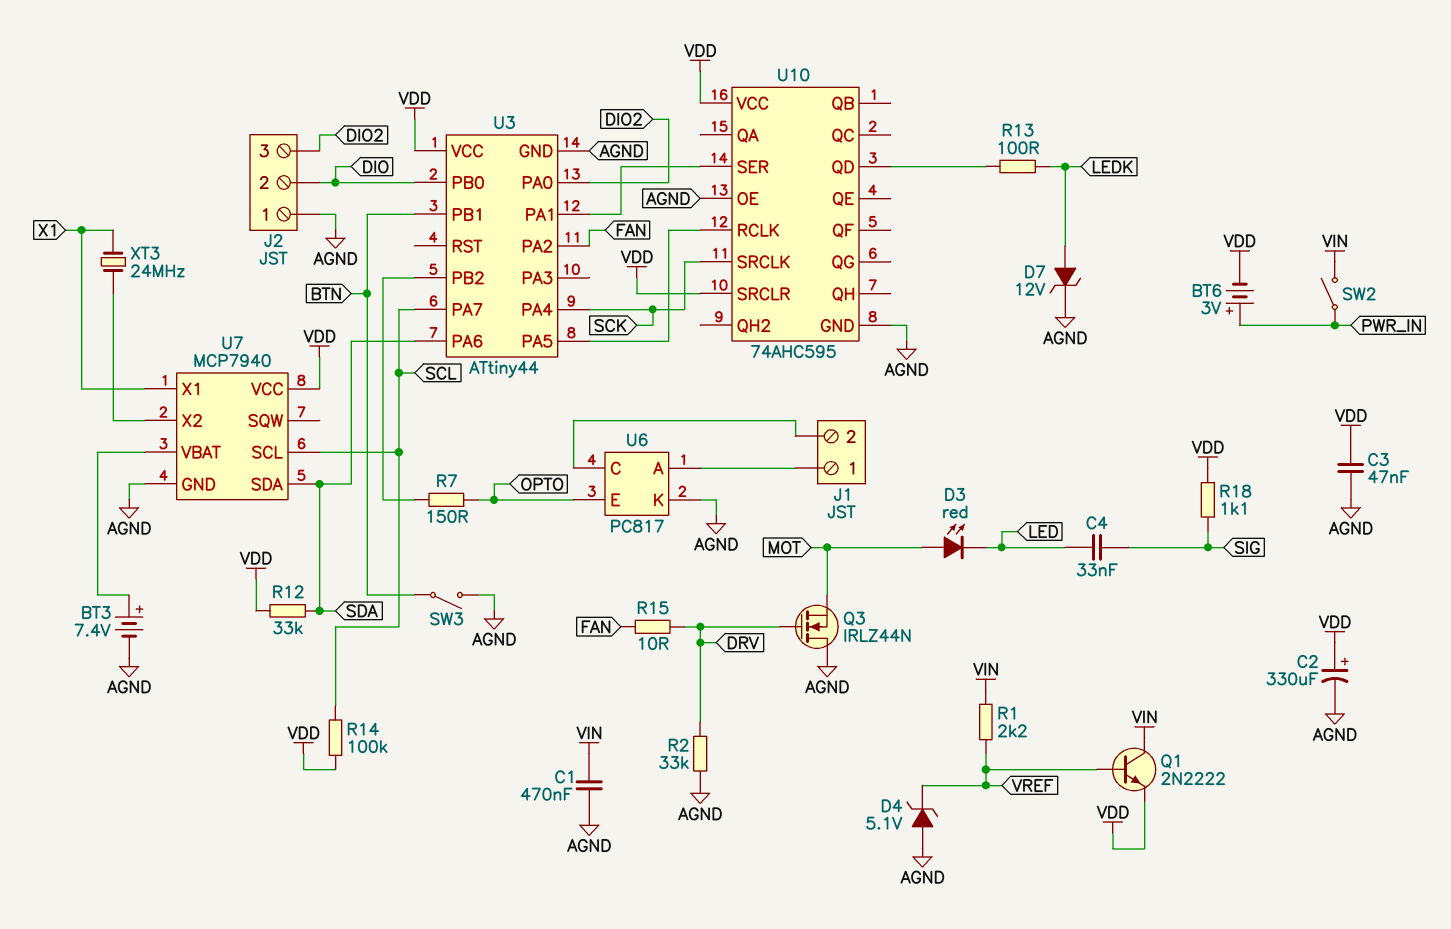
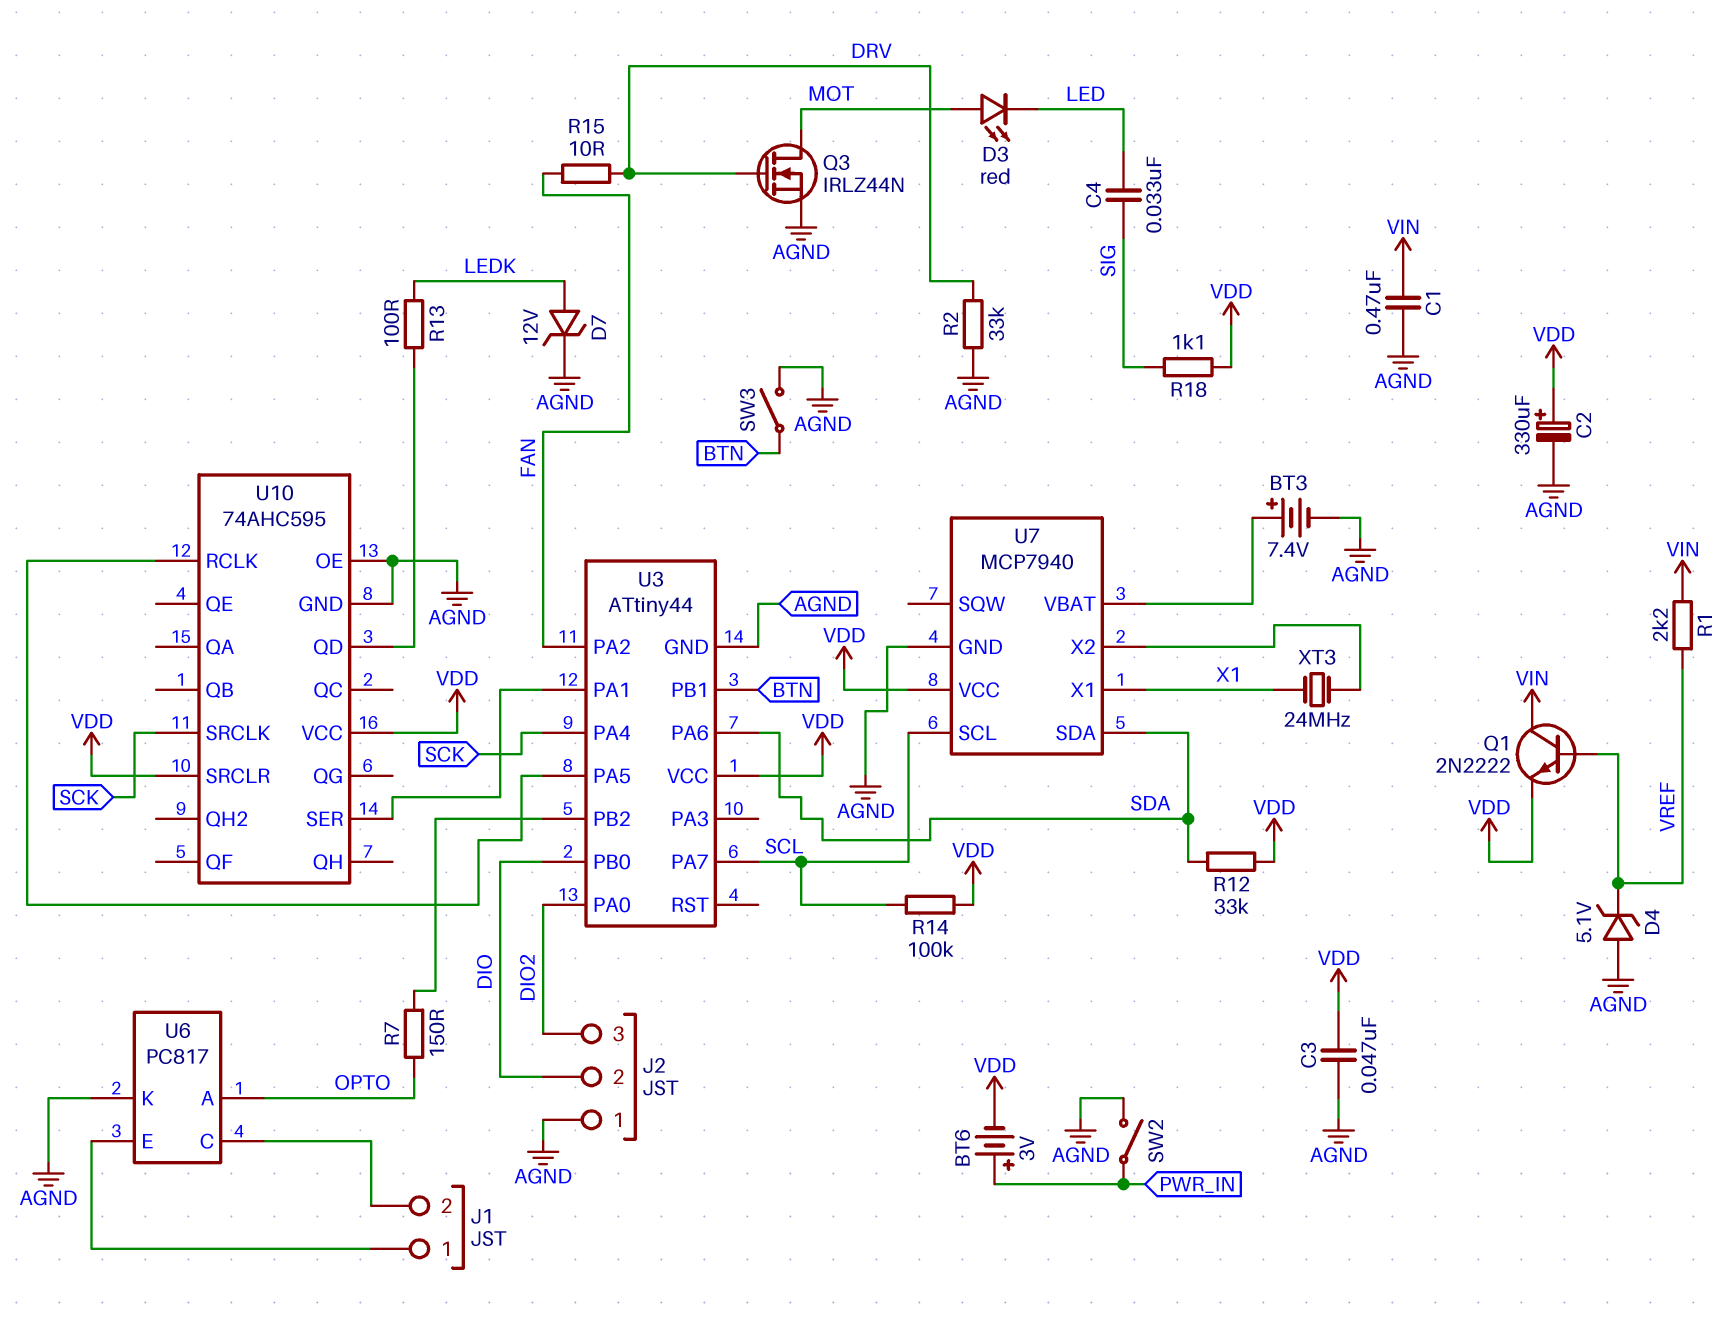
Q3: NMOS IRLZ44N (G DRV, D AGND, S MOT) -> NMOS IRLZ44N (G DRV, D MOT, S AGND)
SW2: switch (PWR_IN, VIN) -> switch (AGND, PWR_IN)
U6 pin A: J1/1 -> OPTO
U6 pin E: OPTO -> J1/1

